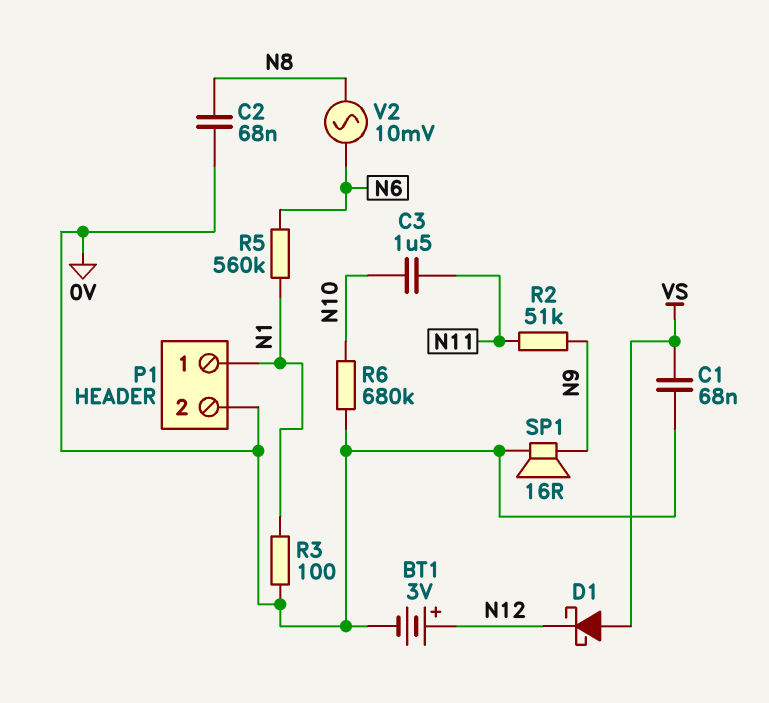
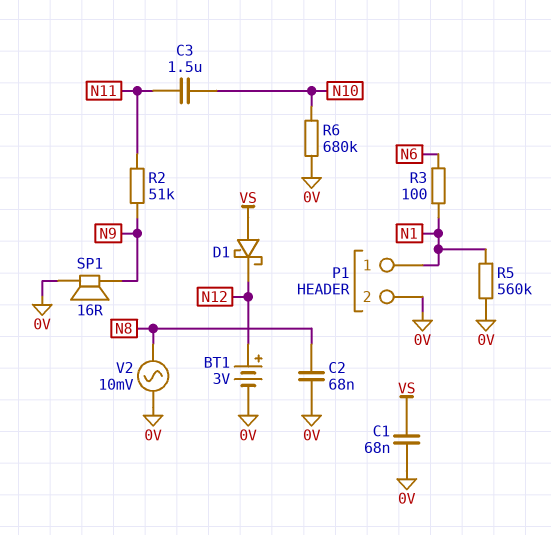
R3: 100 (0V, N1) -> 100 (N1, N6)
R5: 560k (N1, N6) -> 560k (0V, N1)
V2: AC 10mV (N6, N8) -> AC 10mV (0V, N8)

